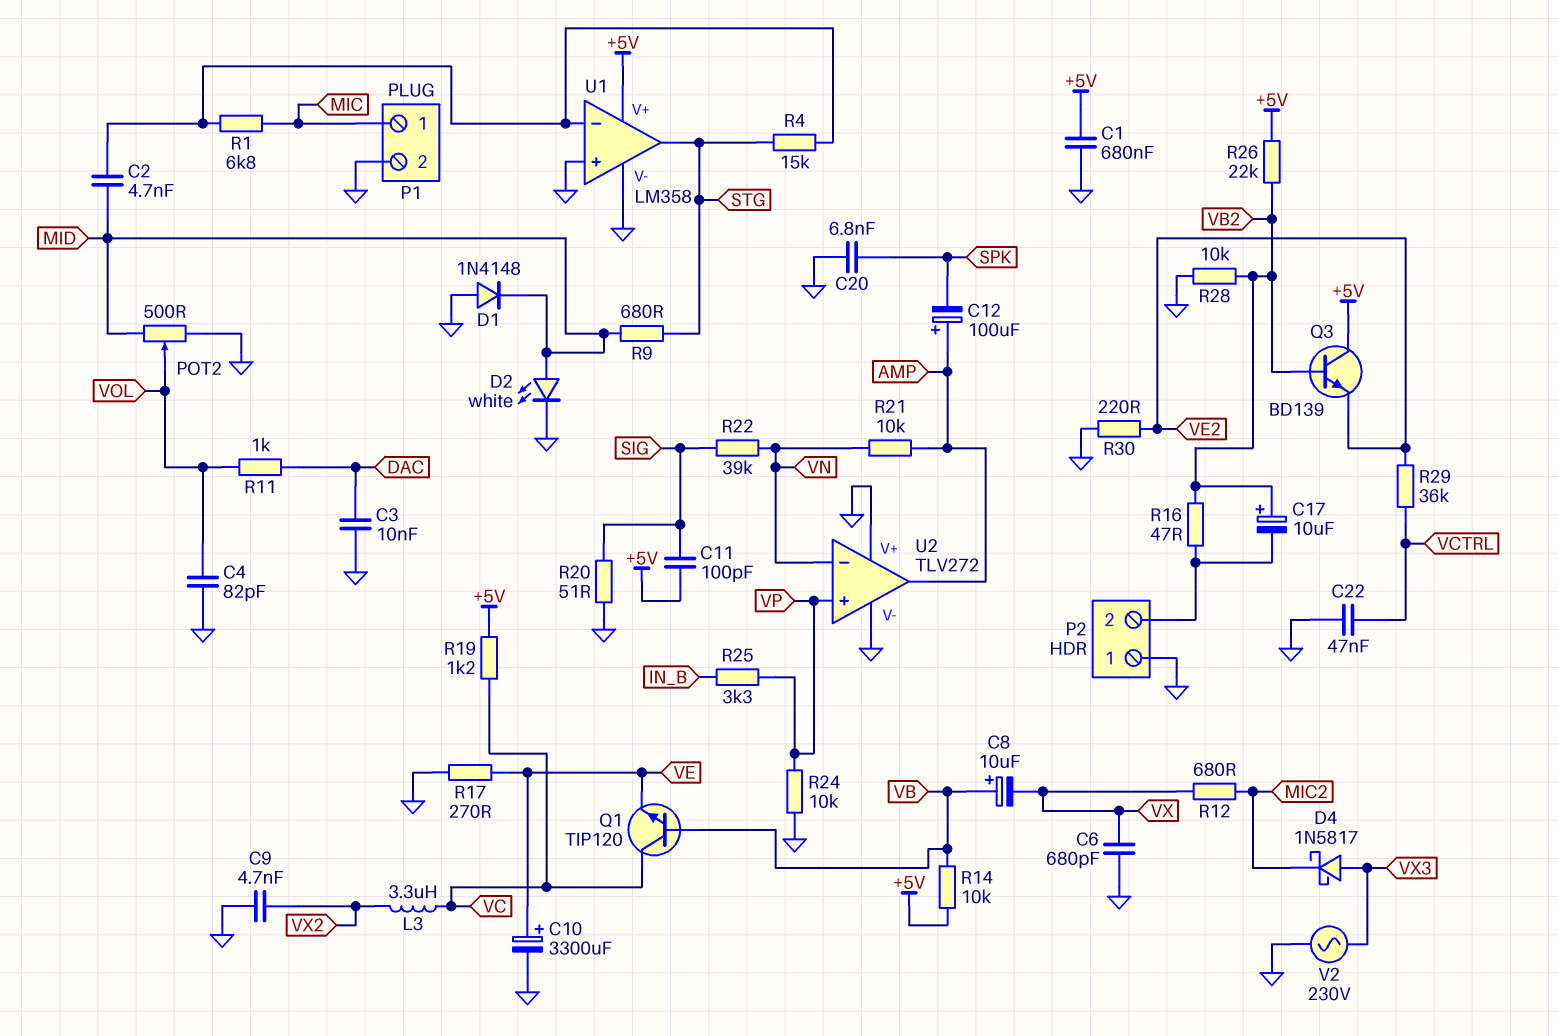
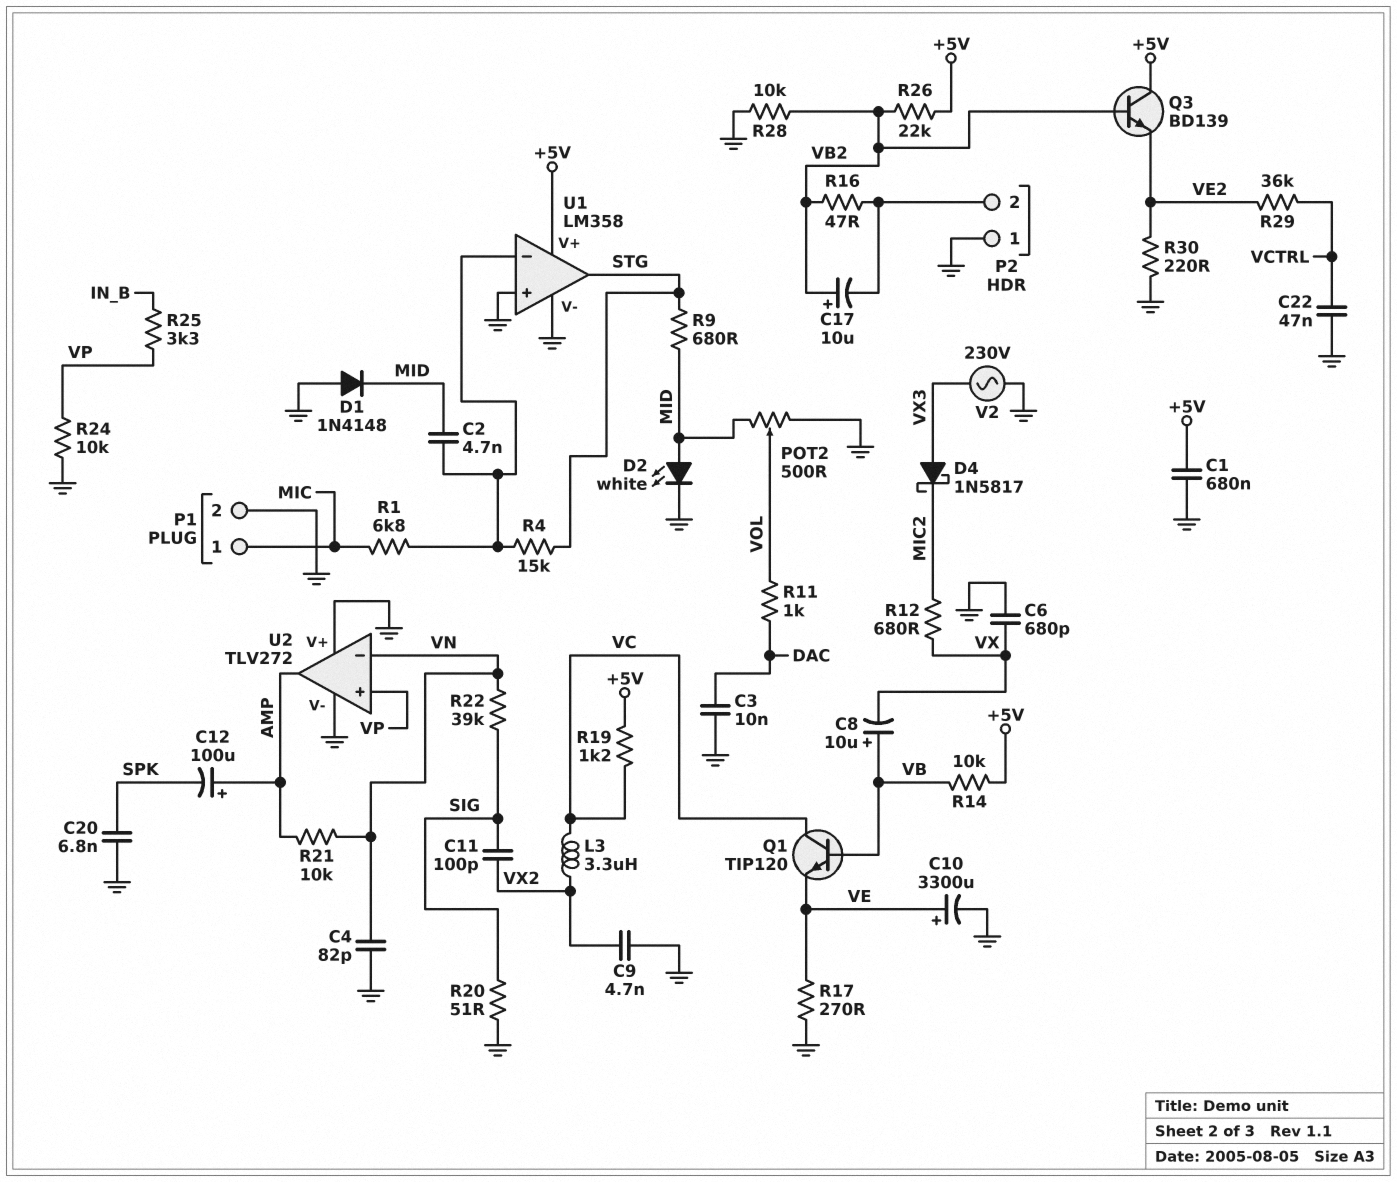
C4: 82pF (GND, VOL) -> 82pF (GND, VN)
C11: 100pF (+5V, SIG) -> 100pF (SIG, VX2)

